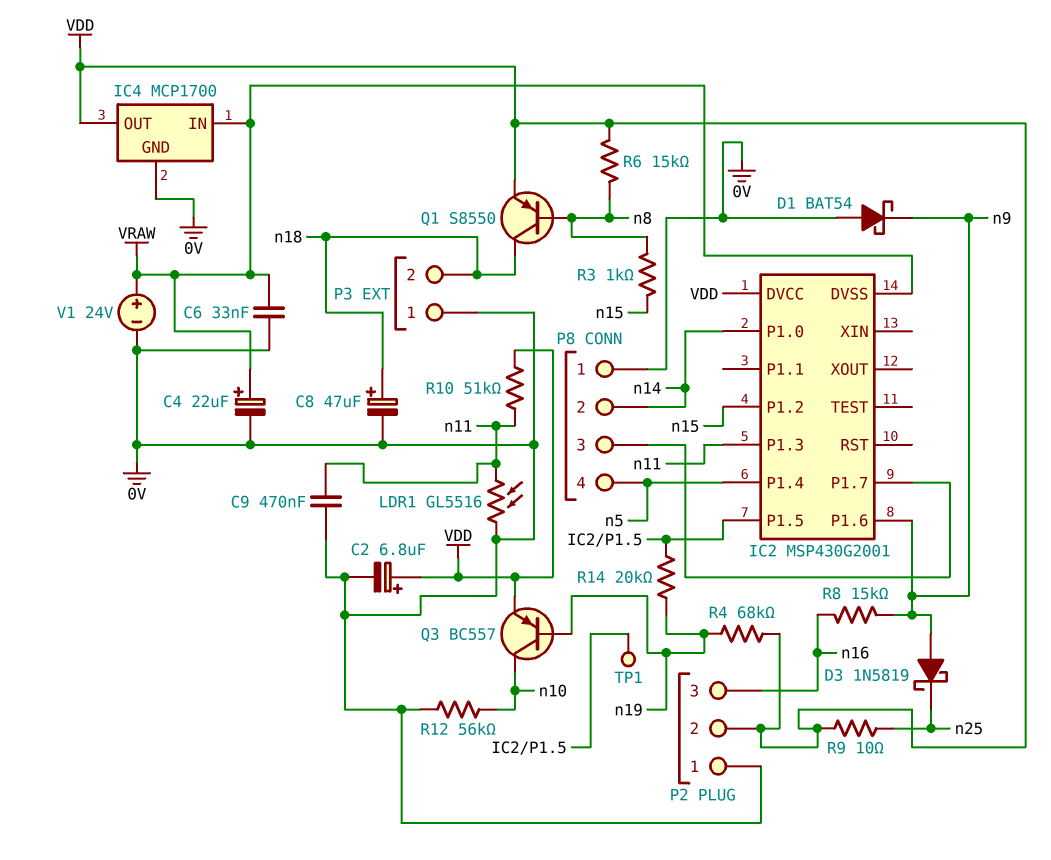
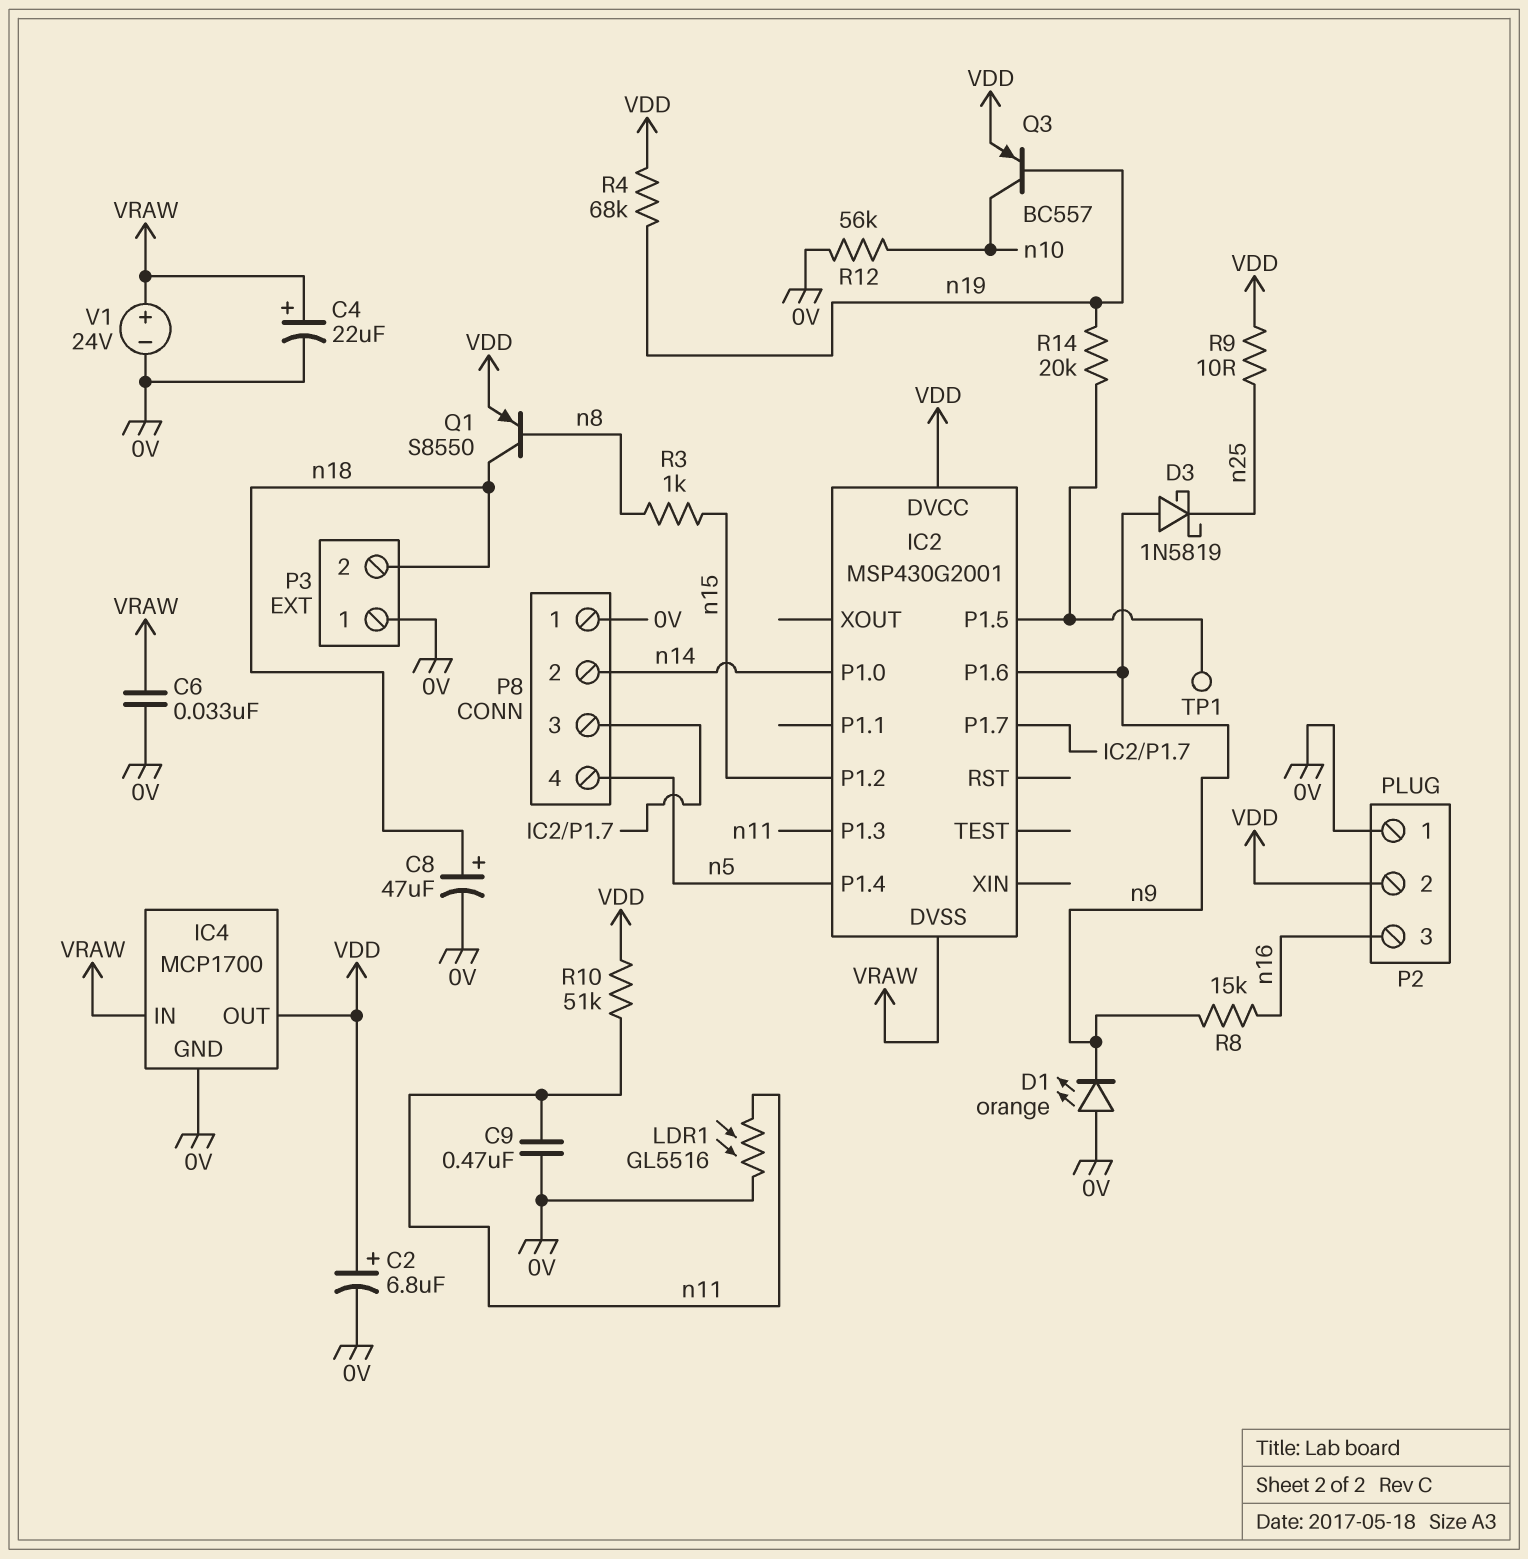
D1: schottky BAT54 (A 0V, K n9) -> LED orange (A 0V, K n9)
R6: 15k (VDD, n8) -> none

